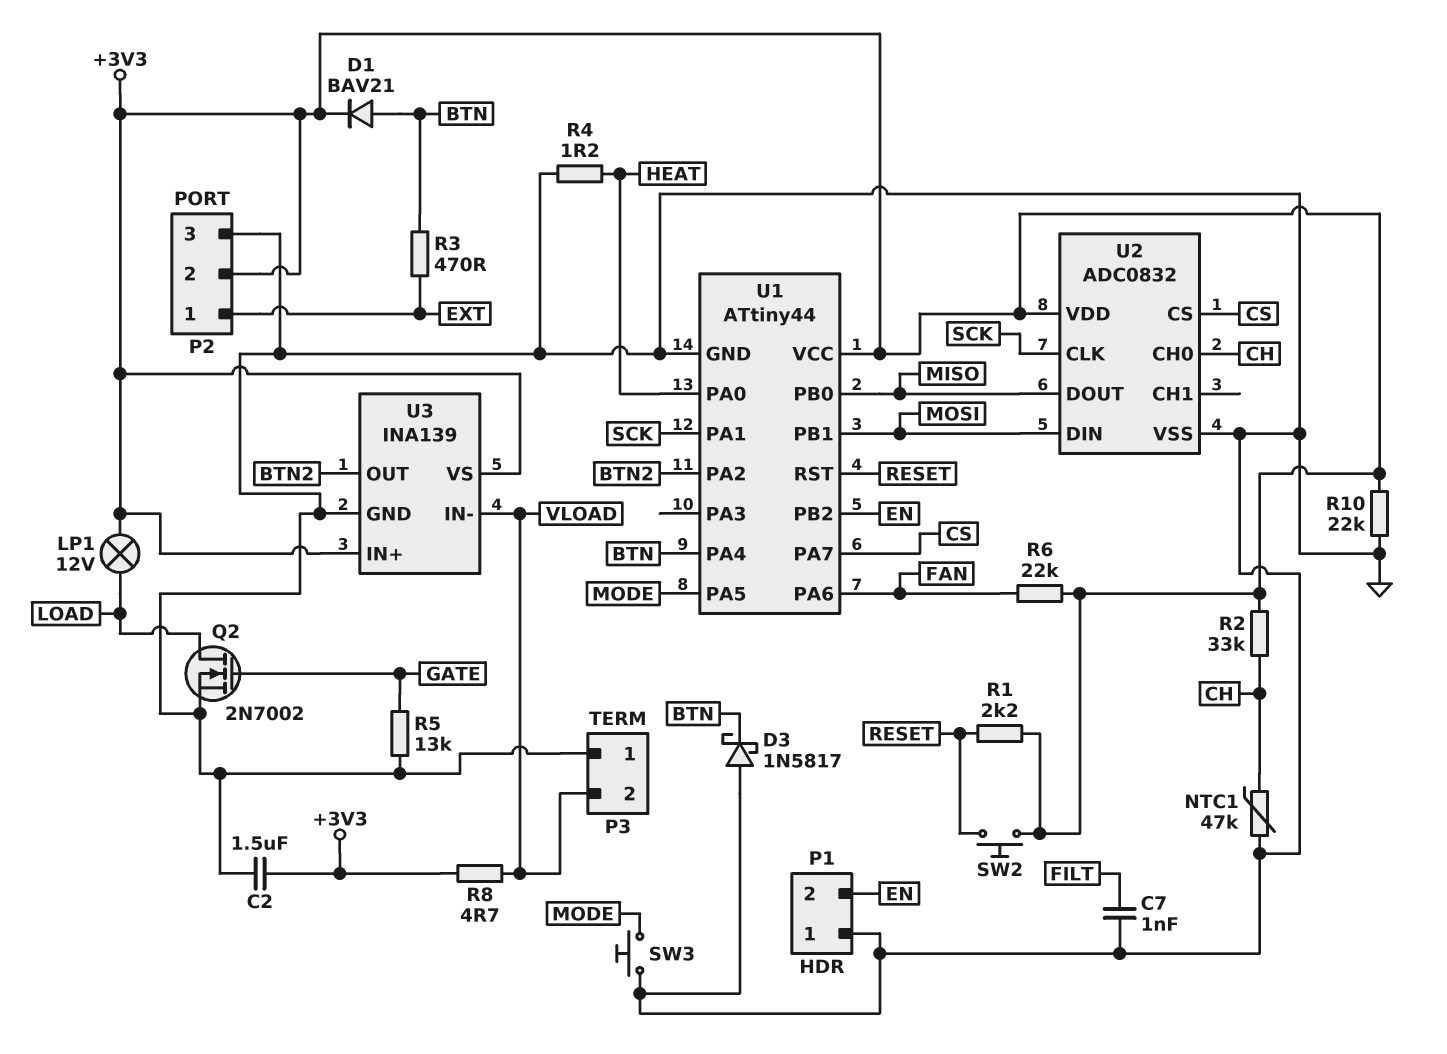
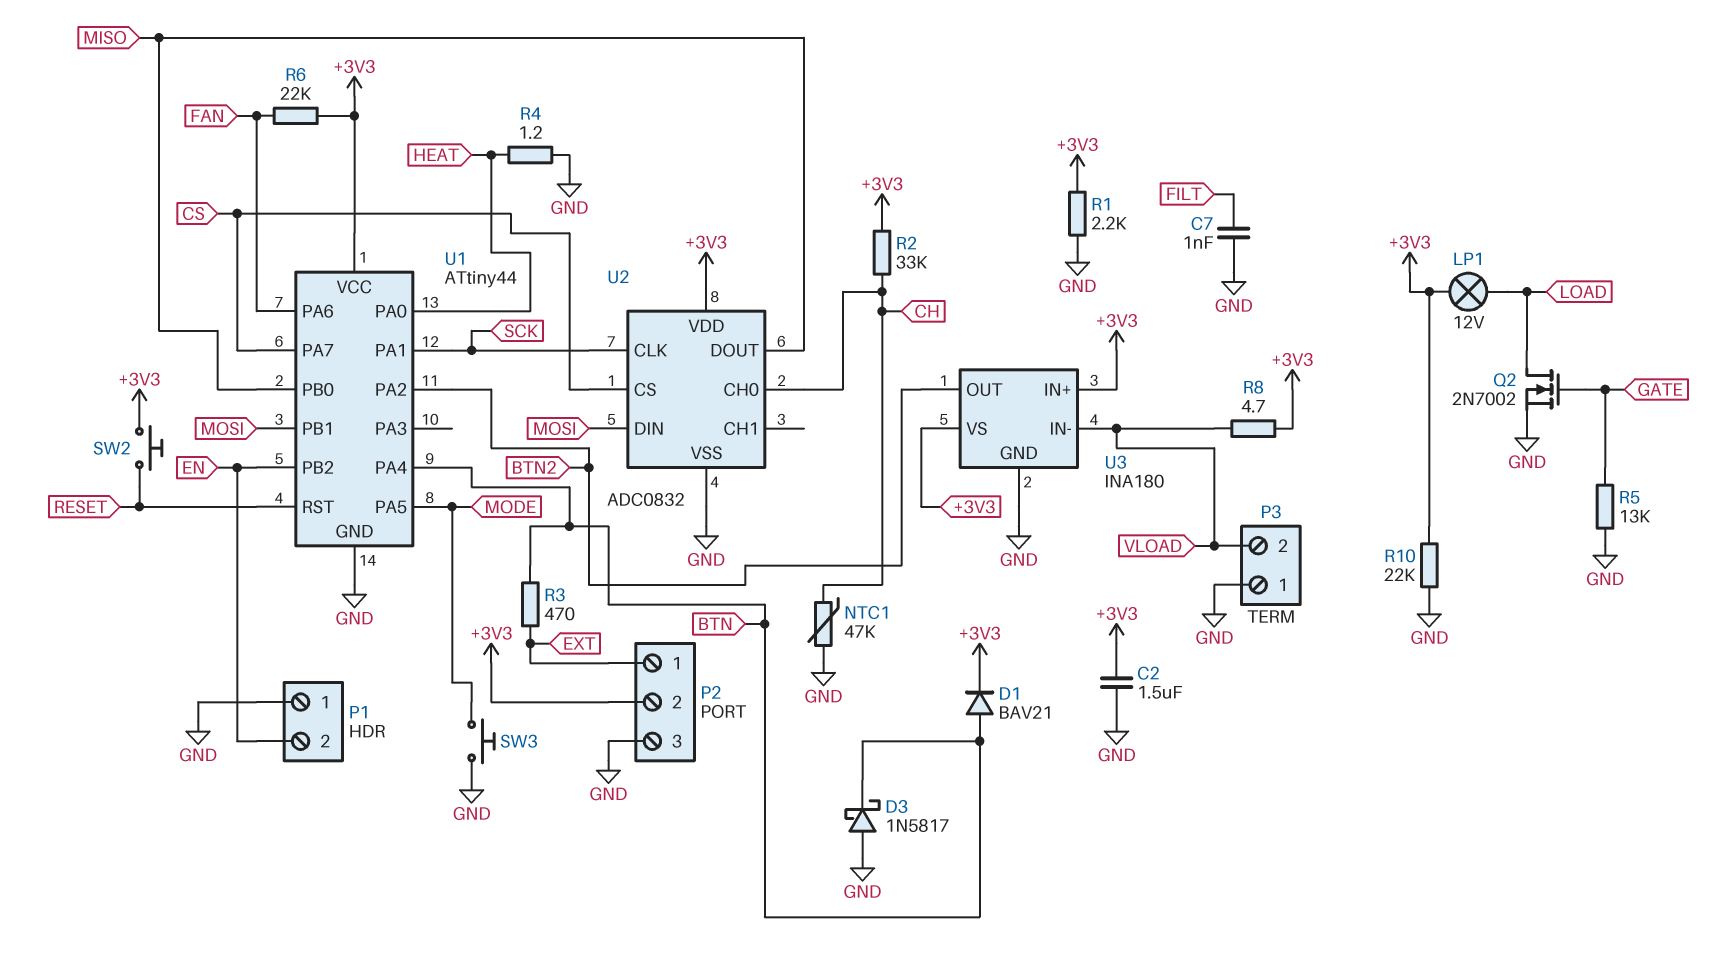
R1: 2.2k (+3V3, RESET) -> 2.2k (+3V3, GND)
U3: INA139 -> INA180

